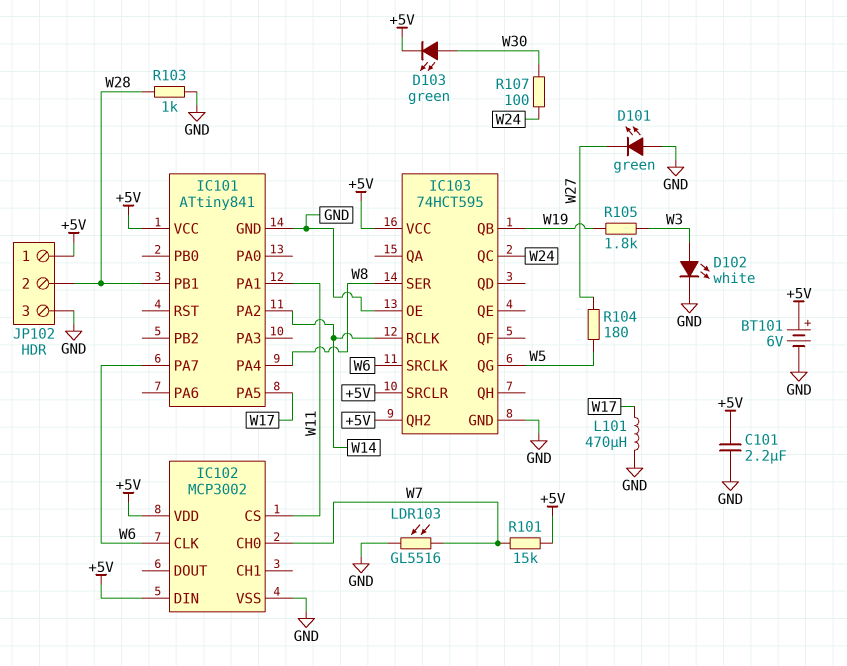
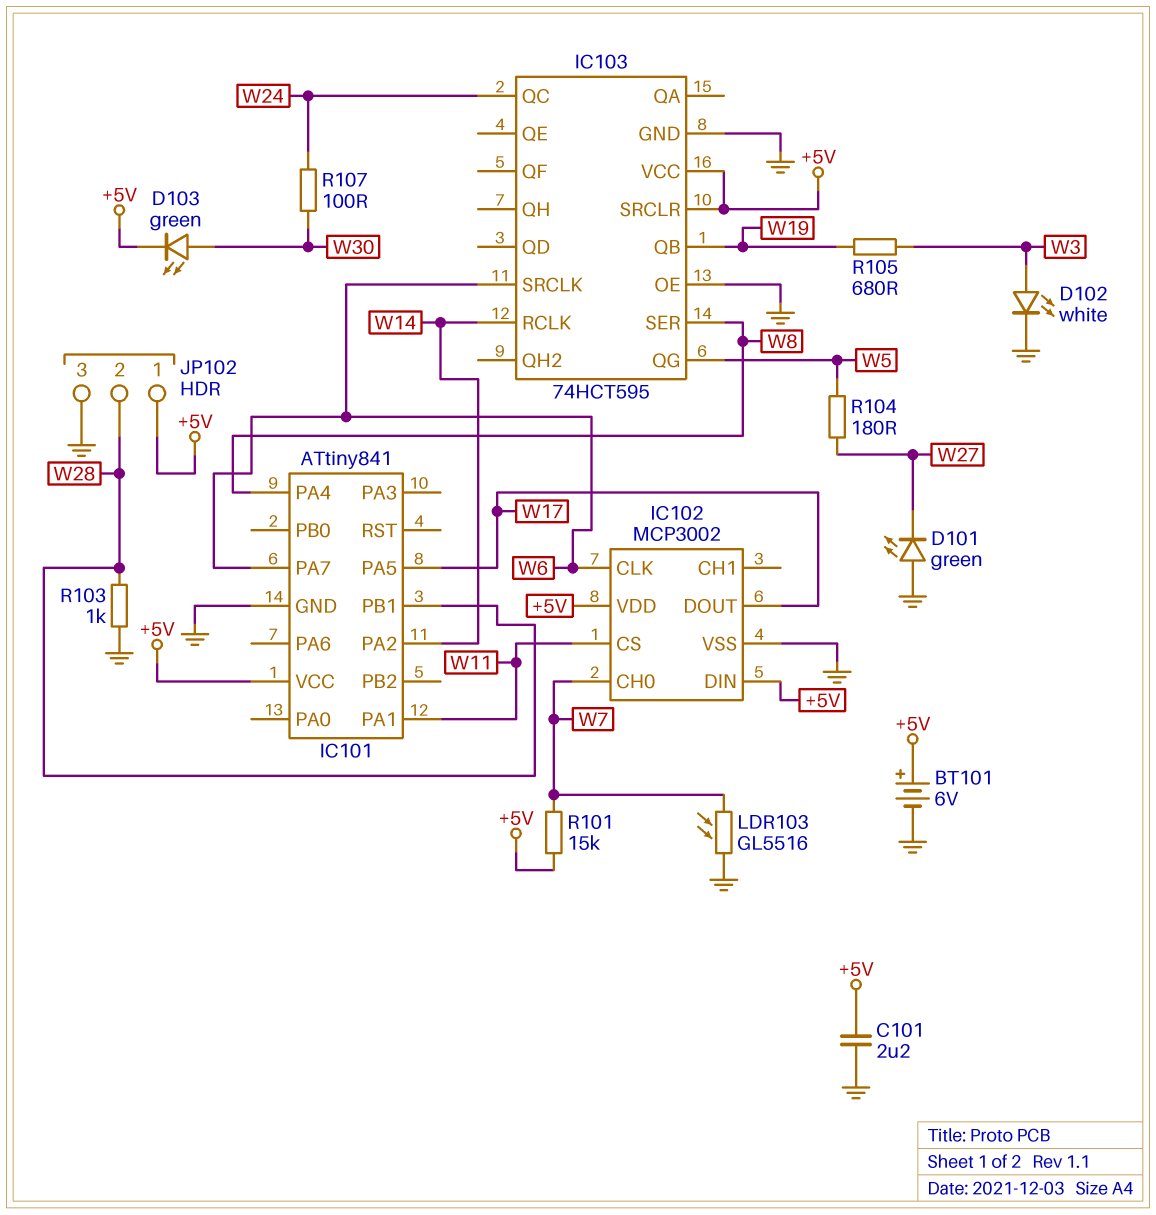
IC102 pin DOUT: none -> W17
IC103 pin QH2: +5V -> none
L101: 470uH (GND, W17) -> none
R105: 1.8k (W3, W19) -> 680 (W3, W19)

